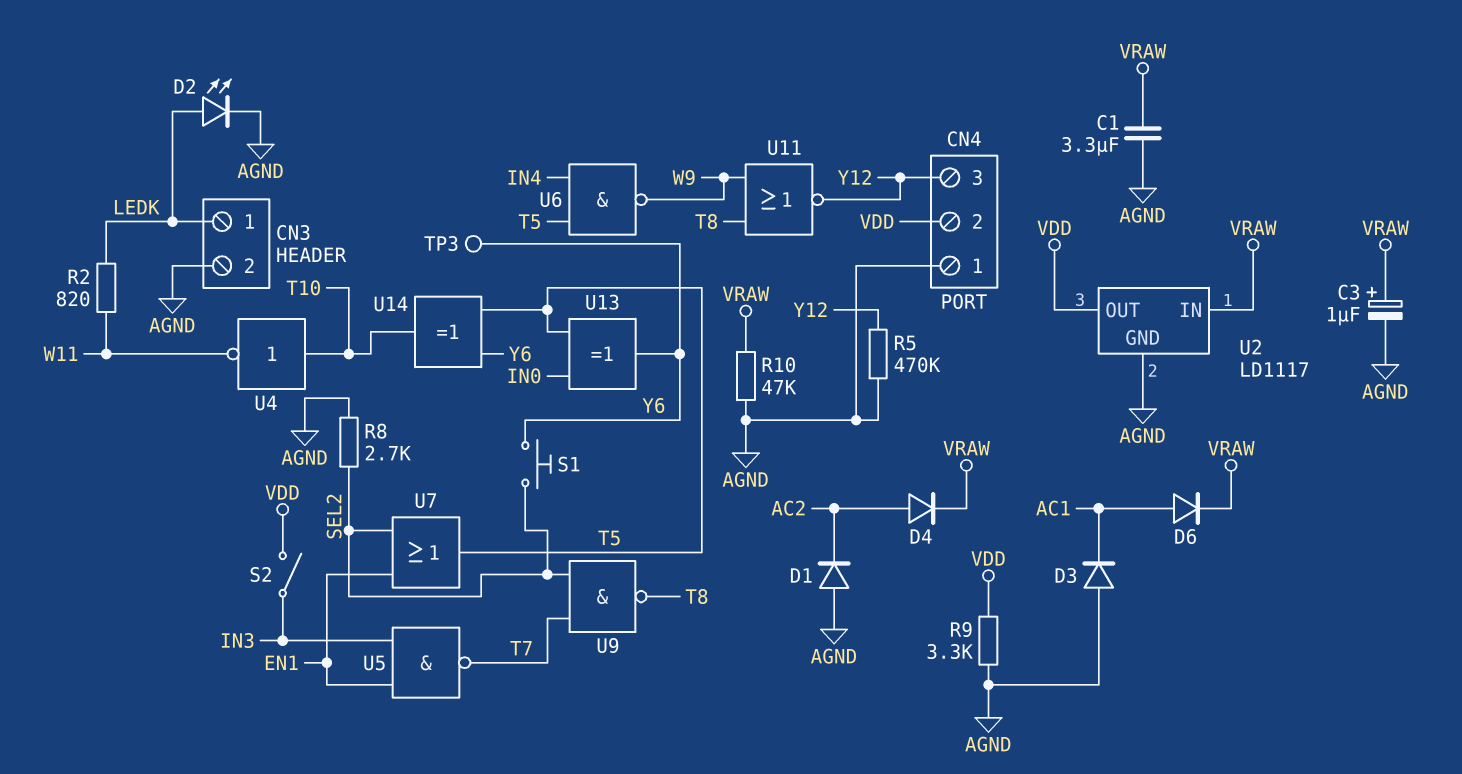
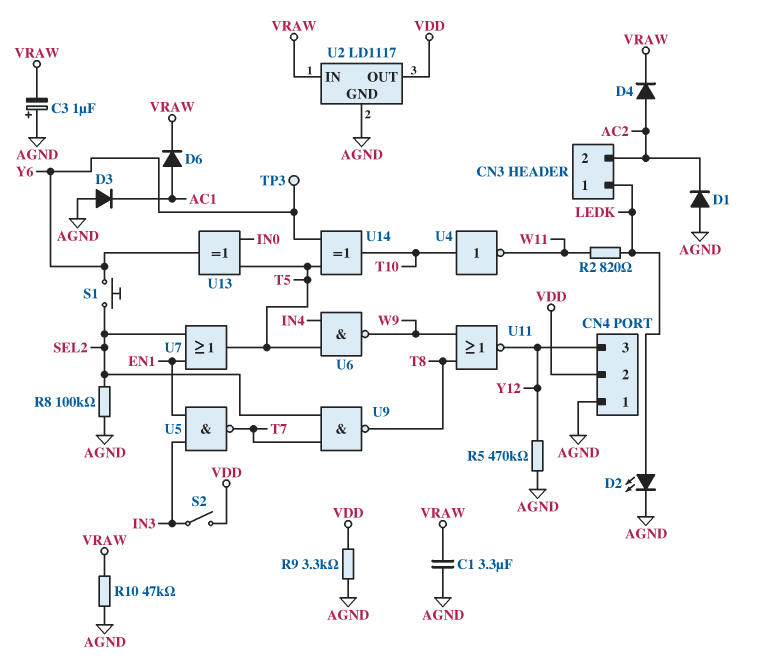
C3: 1uF (plus VRAW, minus AGND) -> 1uF (plus AGND, minus VRAW)
CN3 pin 2: AGND -> AC2
R8: 2.7k (AGND, SEL2) -> 100k (AGND, SEL2)

